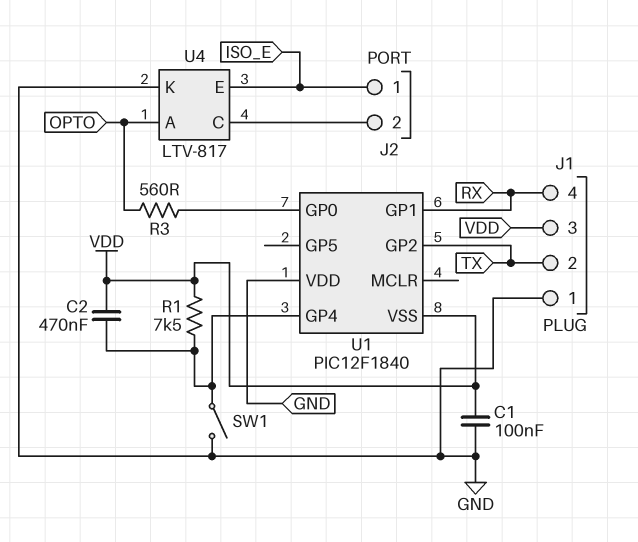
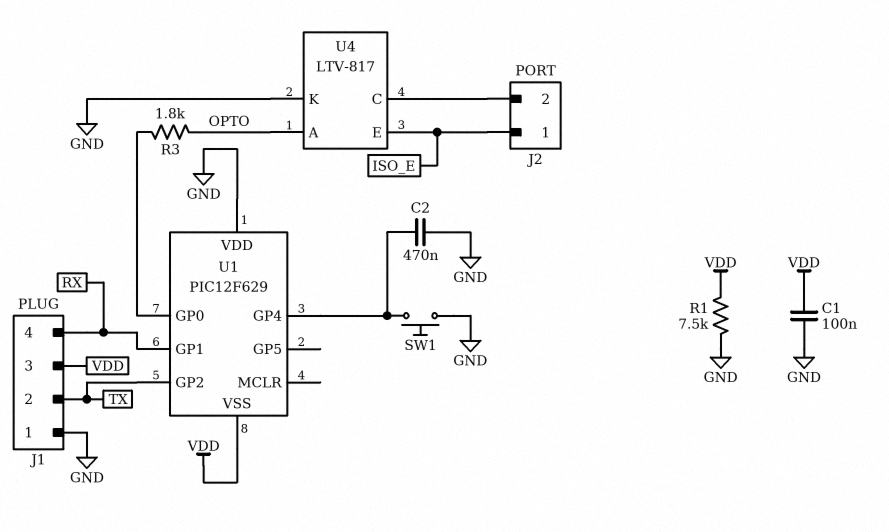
C2: 470nF (U1/GP4, VDD) -> 470nF (GND, U1/GP4)
R1: 7.5k (U1/GP4, VDD) -> 7.5k (GND, VDD)
R3: 560 (OPTO, U1/GP0) -> 1.8k (OPTO, U1/GP0)
SW1: switch (GND, U1/GP4) -> button (GND, U1/GP4)
U1: PIC12F1840 -> PIC12F629

